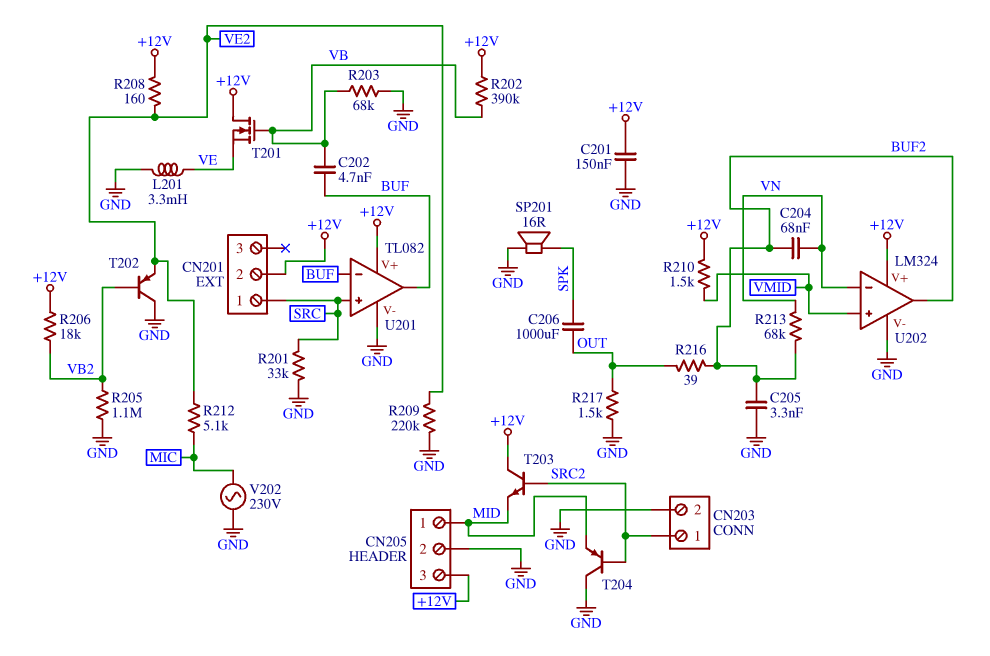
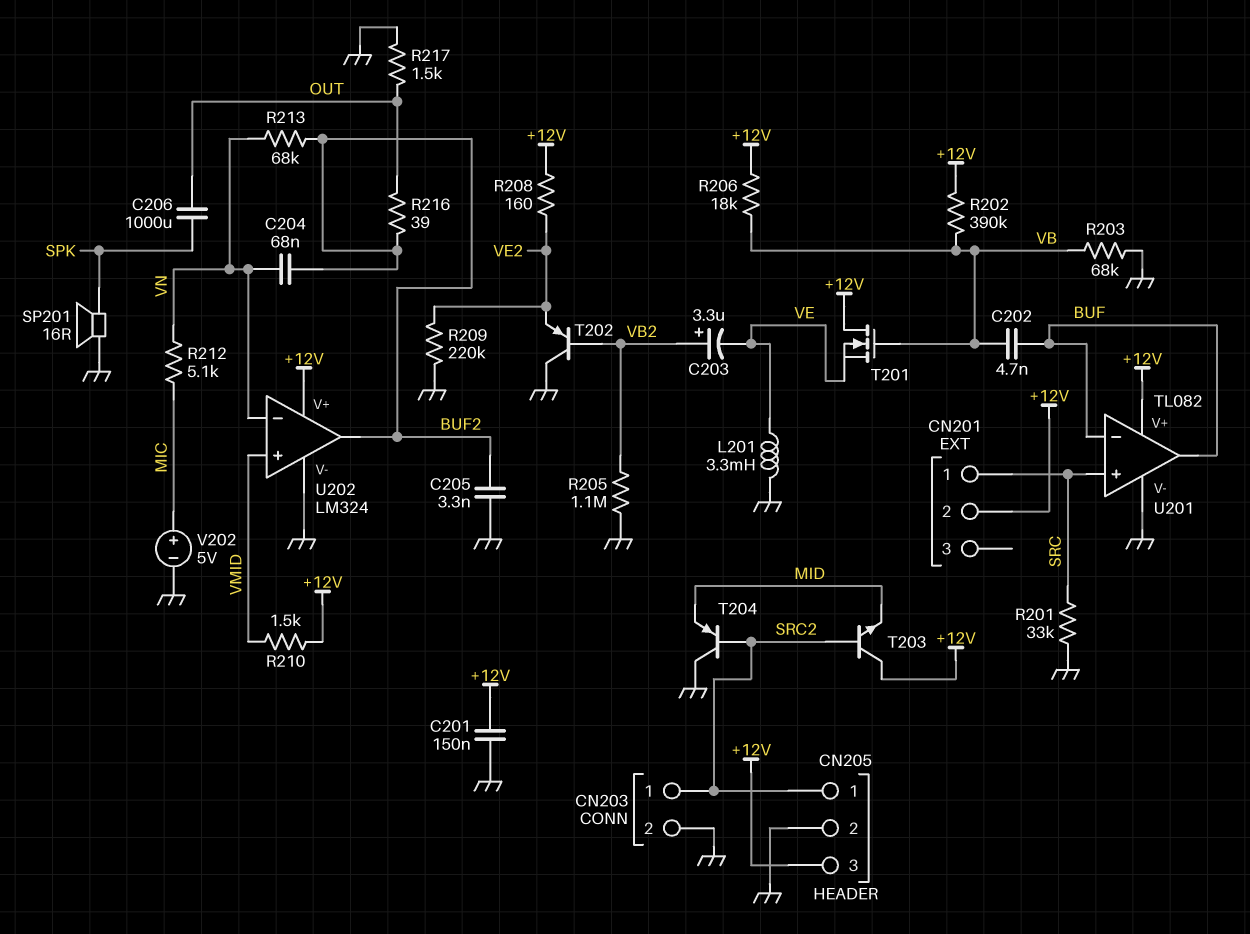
C203: none -> 3.3uF (plus VB2, minus VE)
CN205 pin 1: MID -> SRC2
R206: 18k (+12V, VB2) -> 18k (+12V, VB)
R212: 5.1k (MIC, VE2) -> 5.1k (MIC, VN)
V202: AC 230V (GND, MIC) -> 5V (plus MIC, minus GND)

